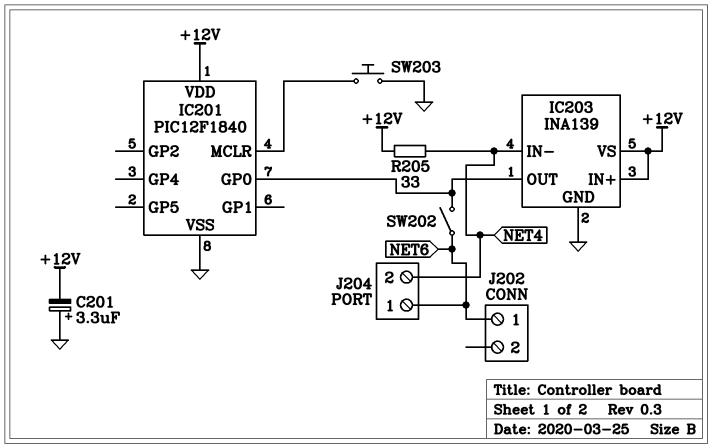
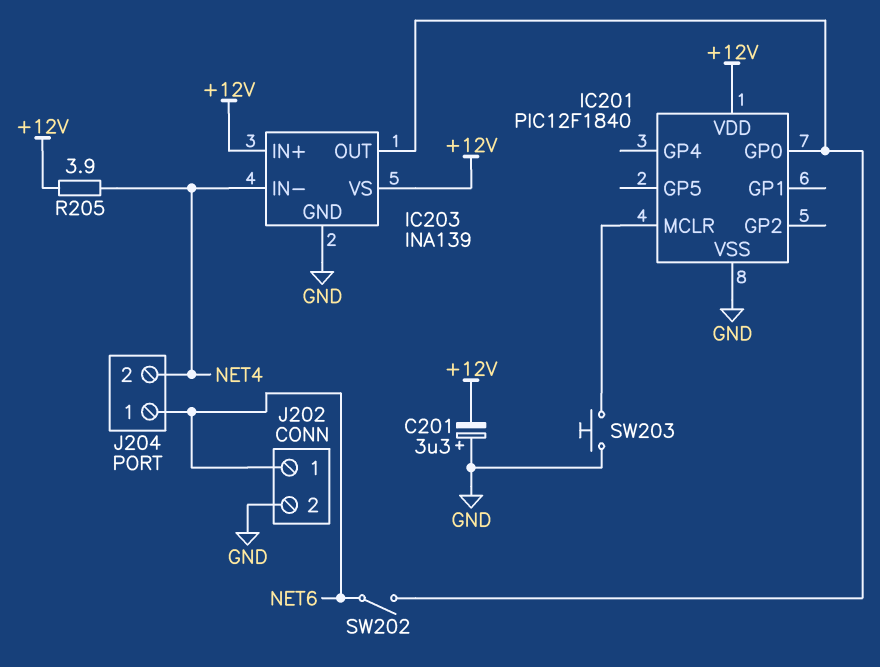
J202 pin 2: none -> GND
R205: 33 (+12V, NET4) -> 3.9 (+12V, NET4)

